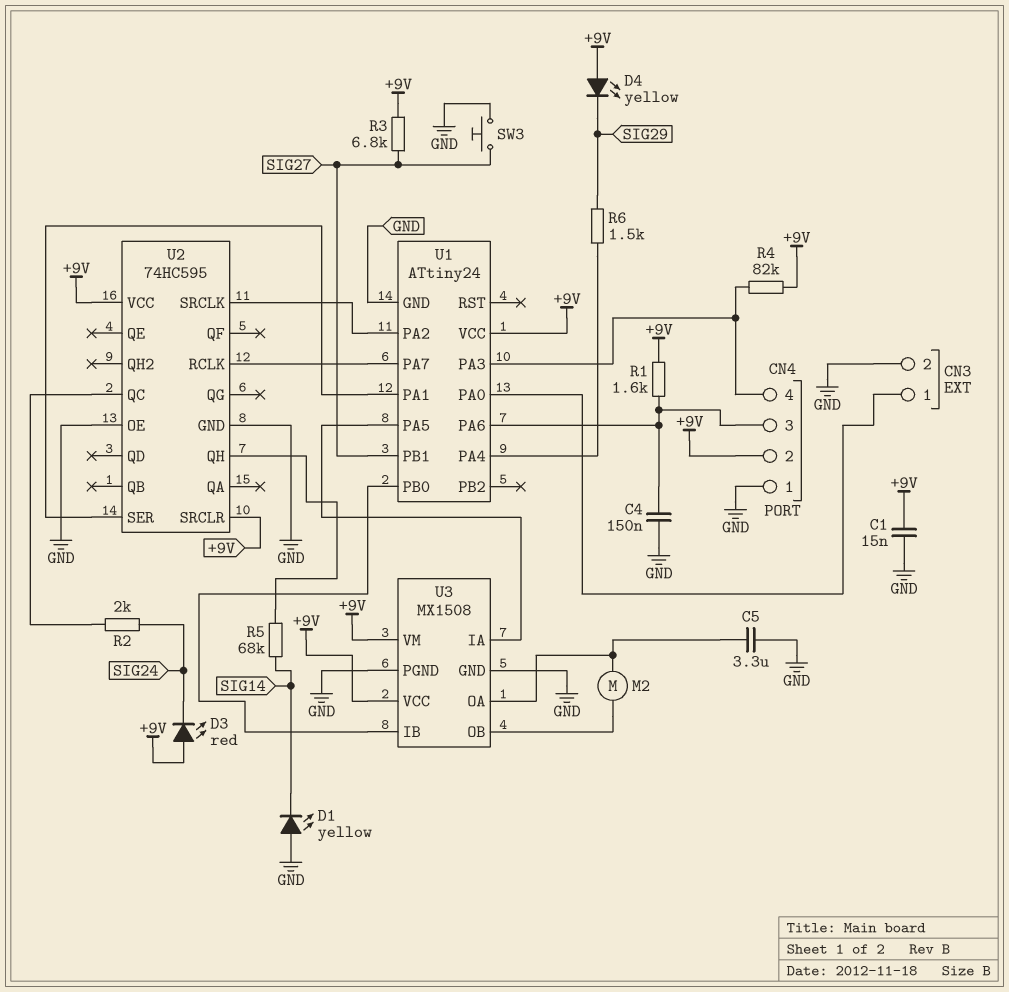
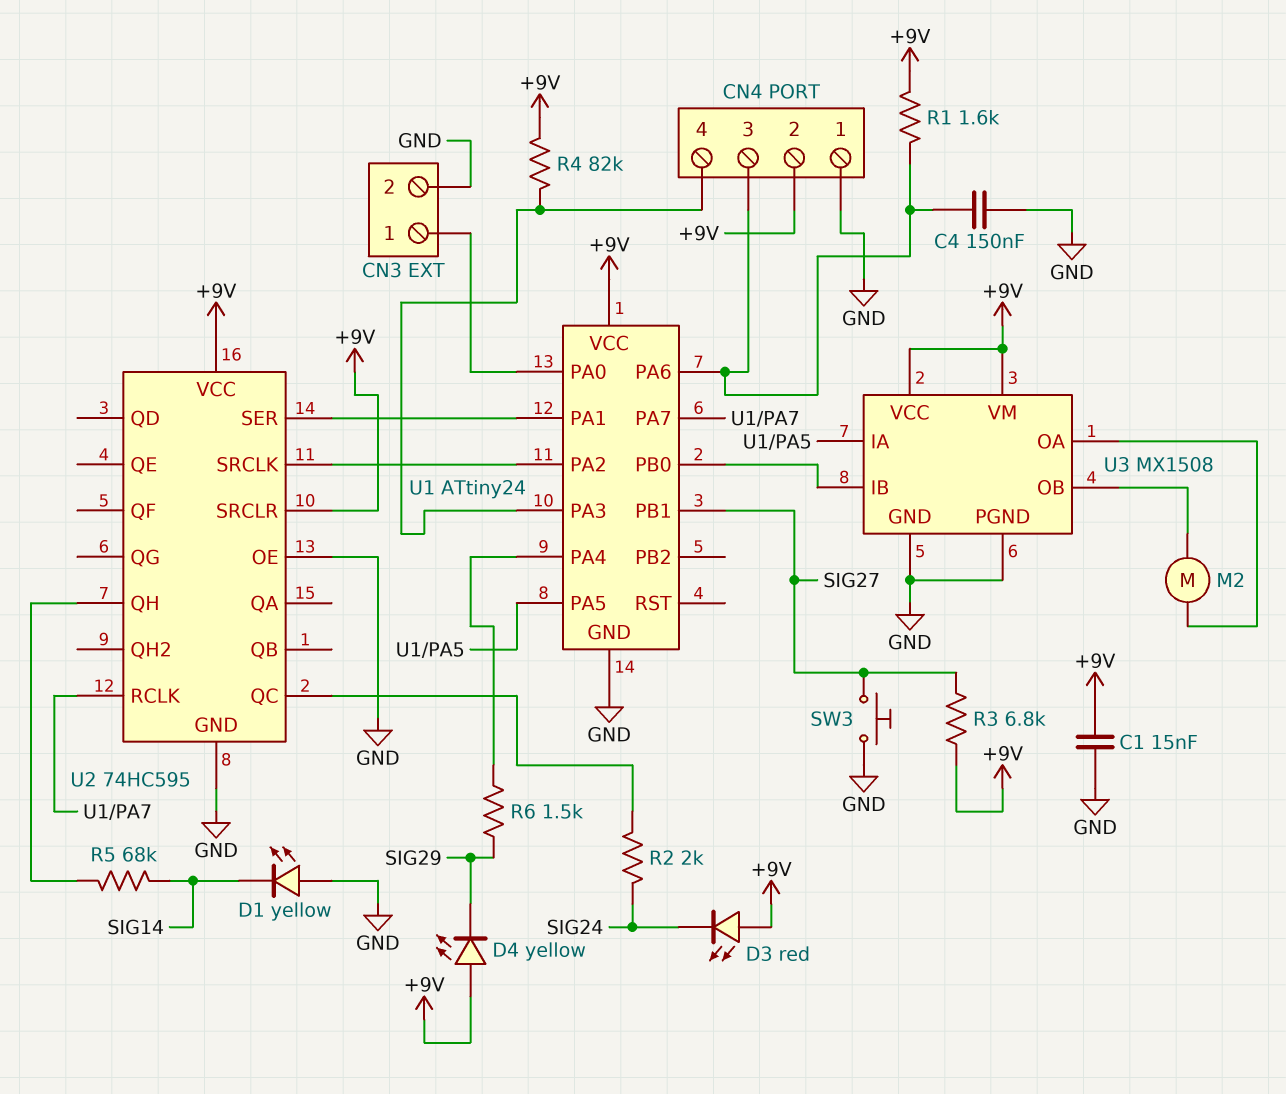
C5: 3.3uF (GND, U3/OA) -> none

